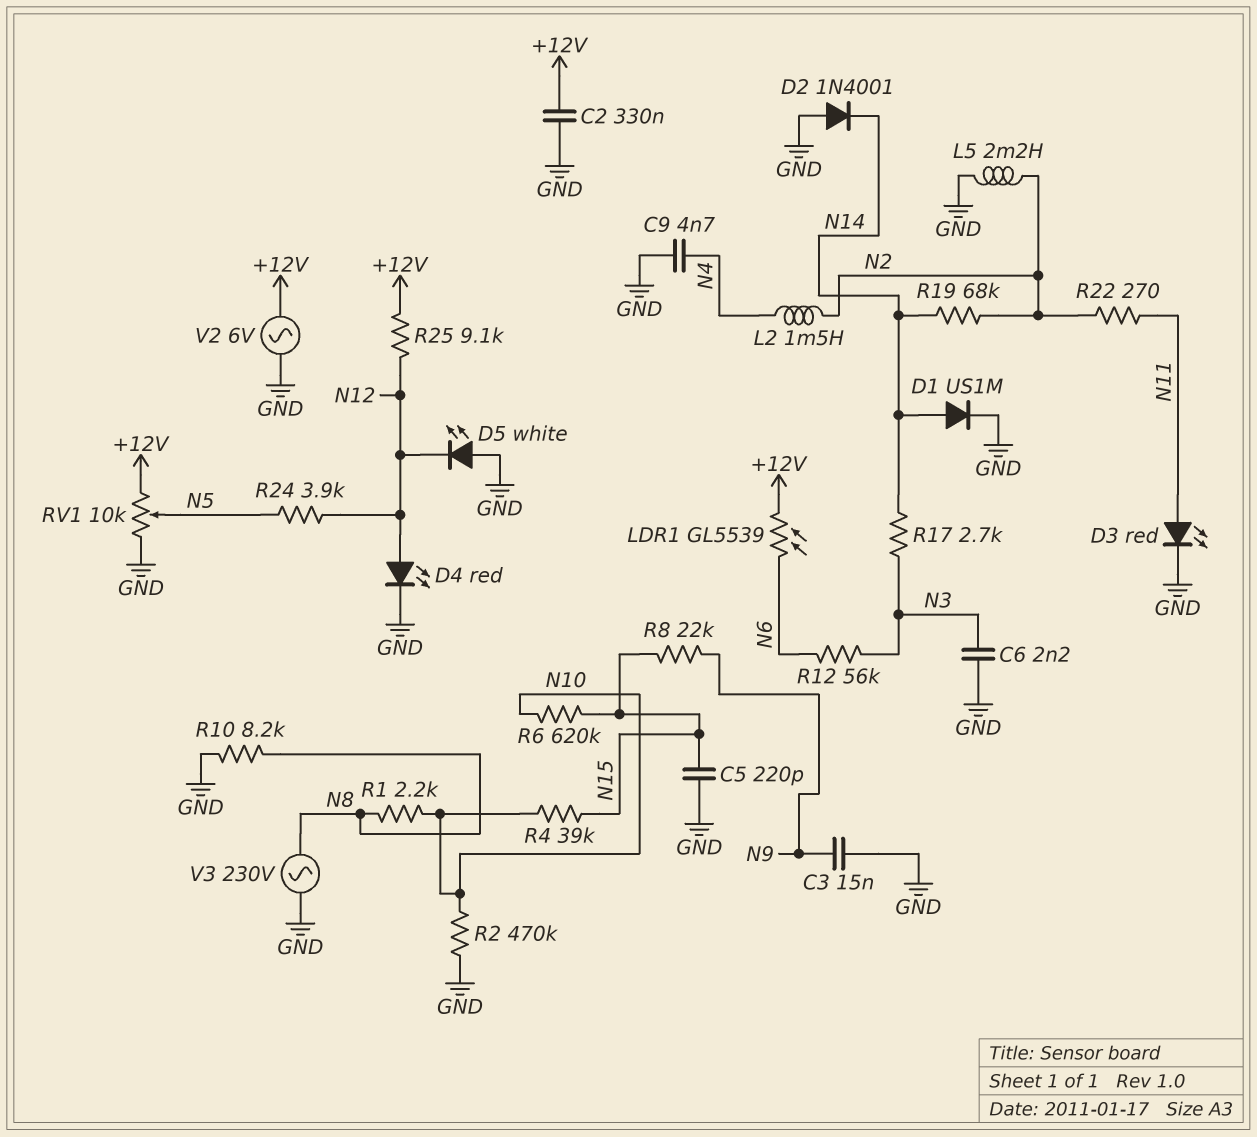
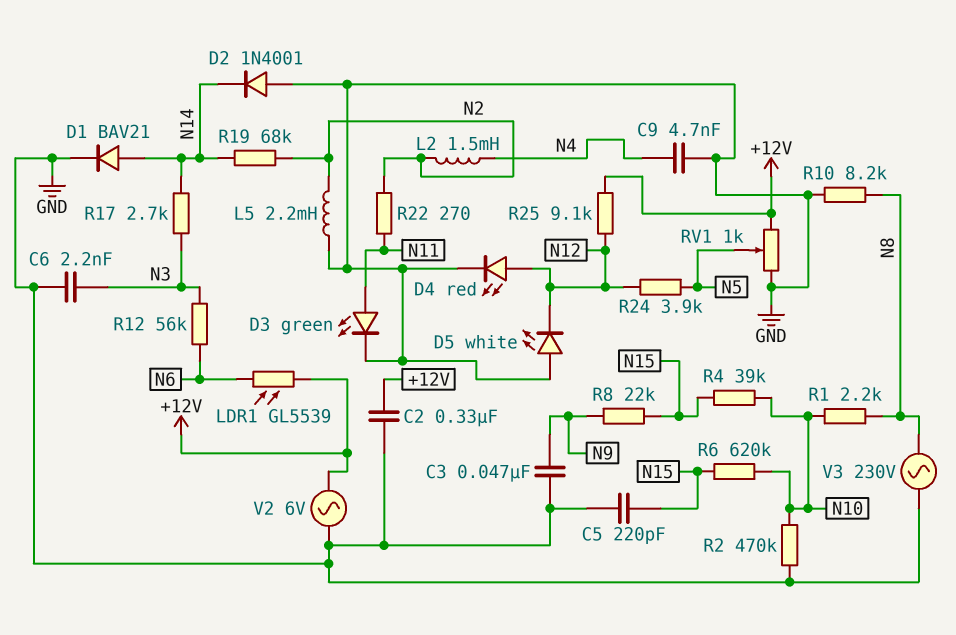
C3: 15nF (GND, N9) -> 47nF (GND, N9)
D1: diode US1M (A N14, K GND) -> diode BAV21 (A N14, K GND)
D3: LED red (A N11, K GND) -> LED green (A N11, K GND)
RV1: 10k (+12V, GND, wiper N5) -> 1k (+12V, GND, wiper N5)

